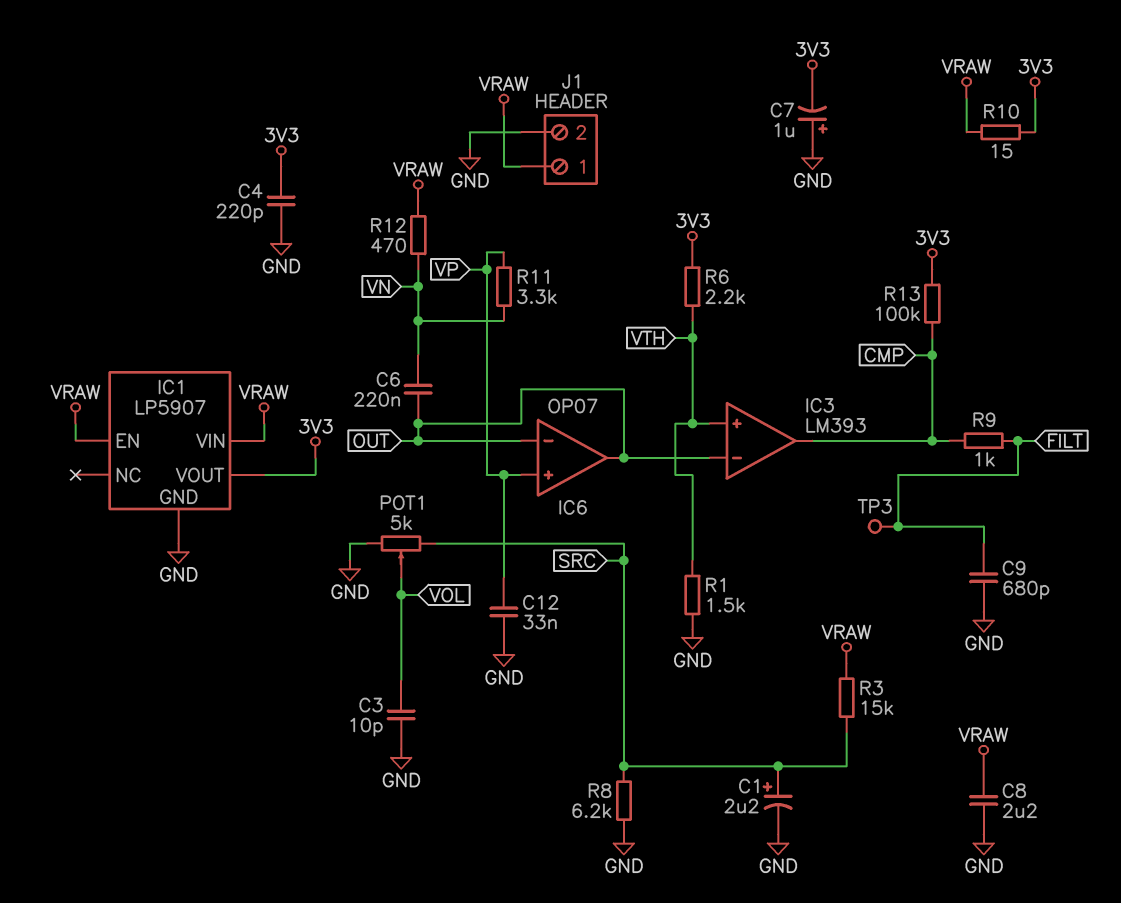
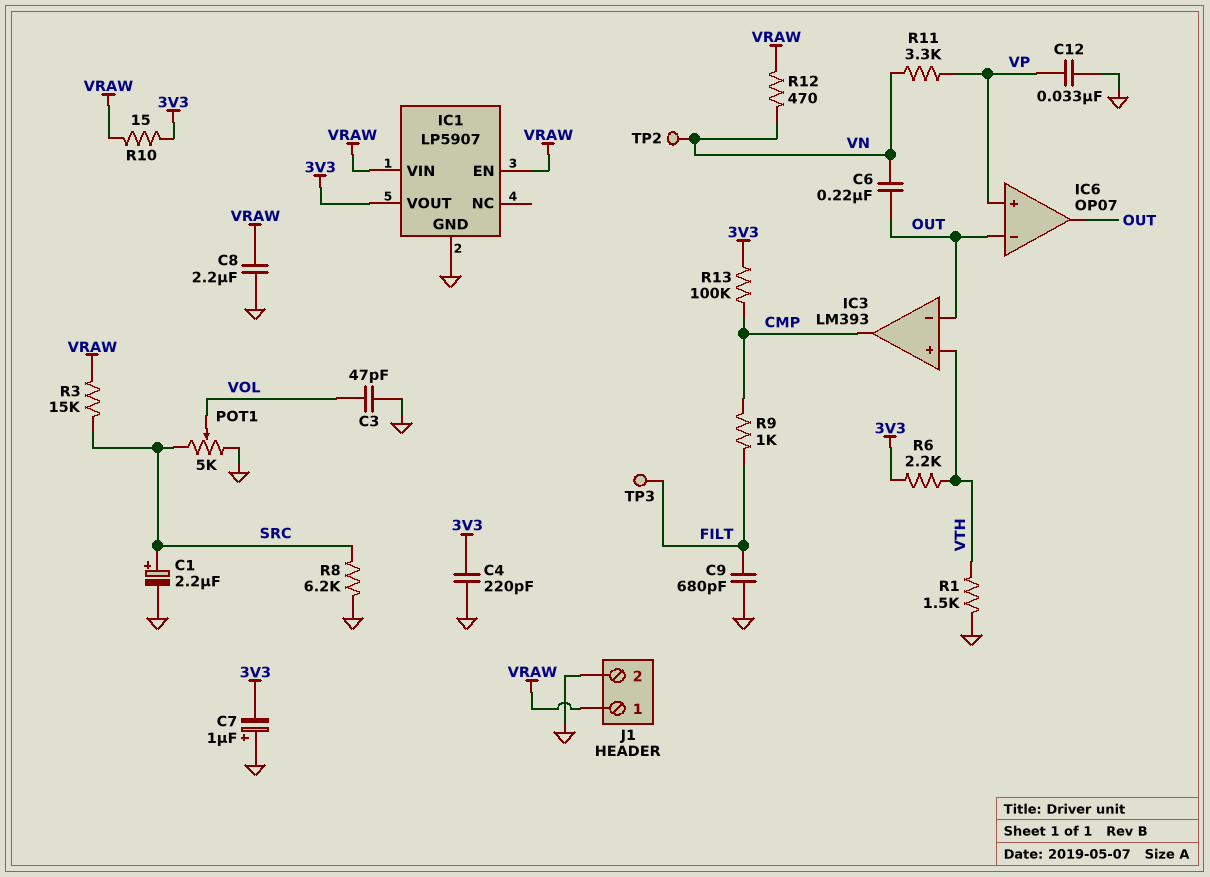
C3: 10pF (GND, VOL) -> 47pF (GND, VOL)
TP2: none -> test point (VN)

